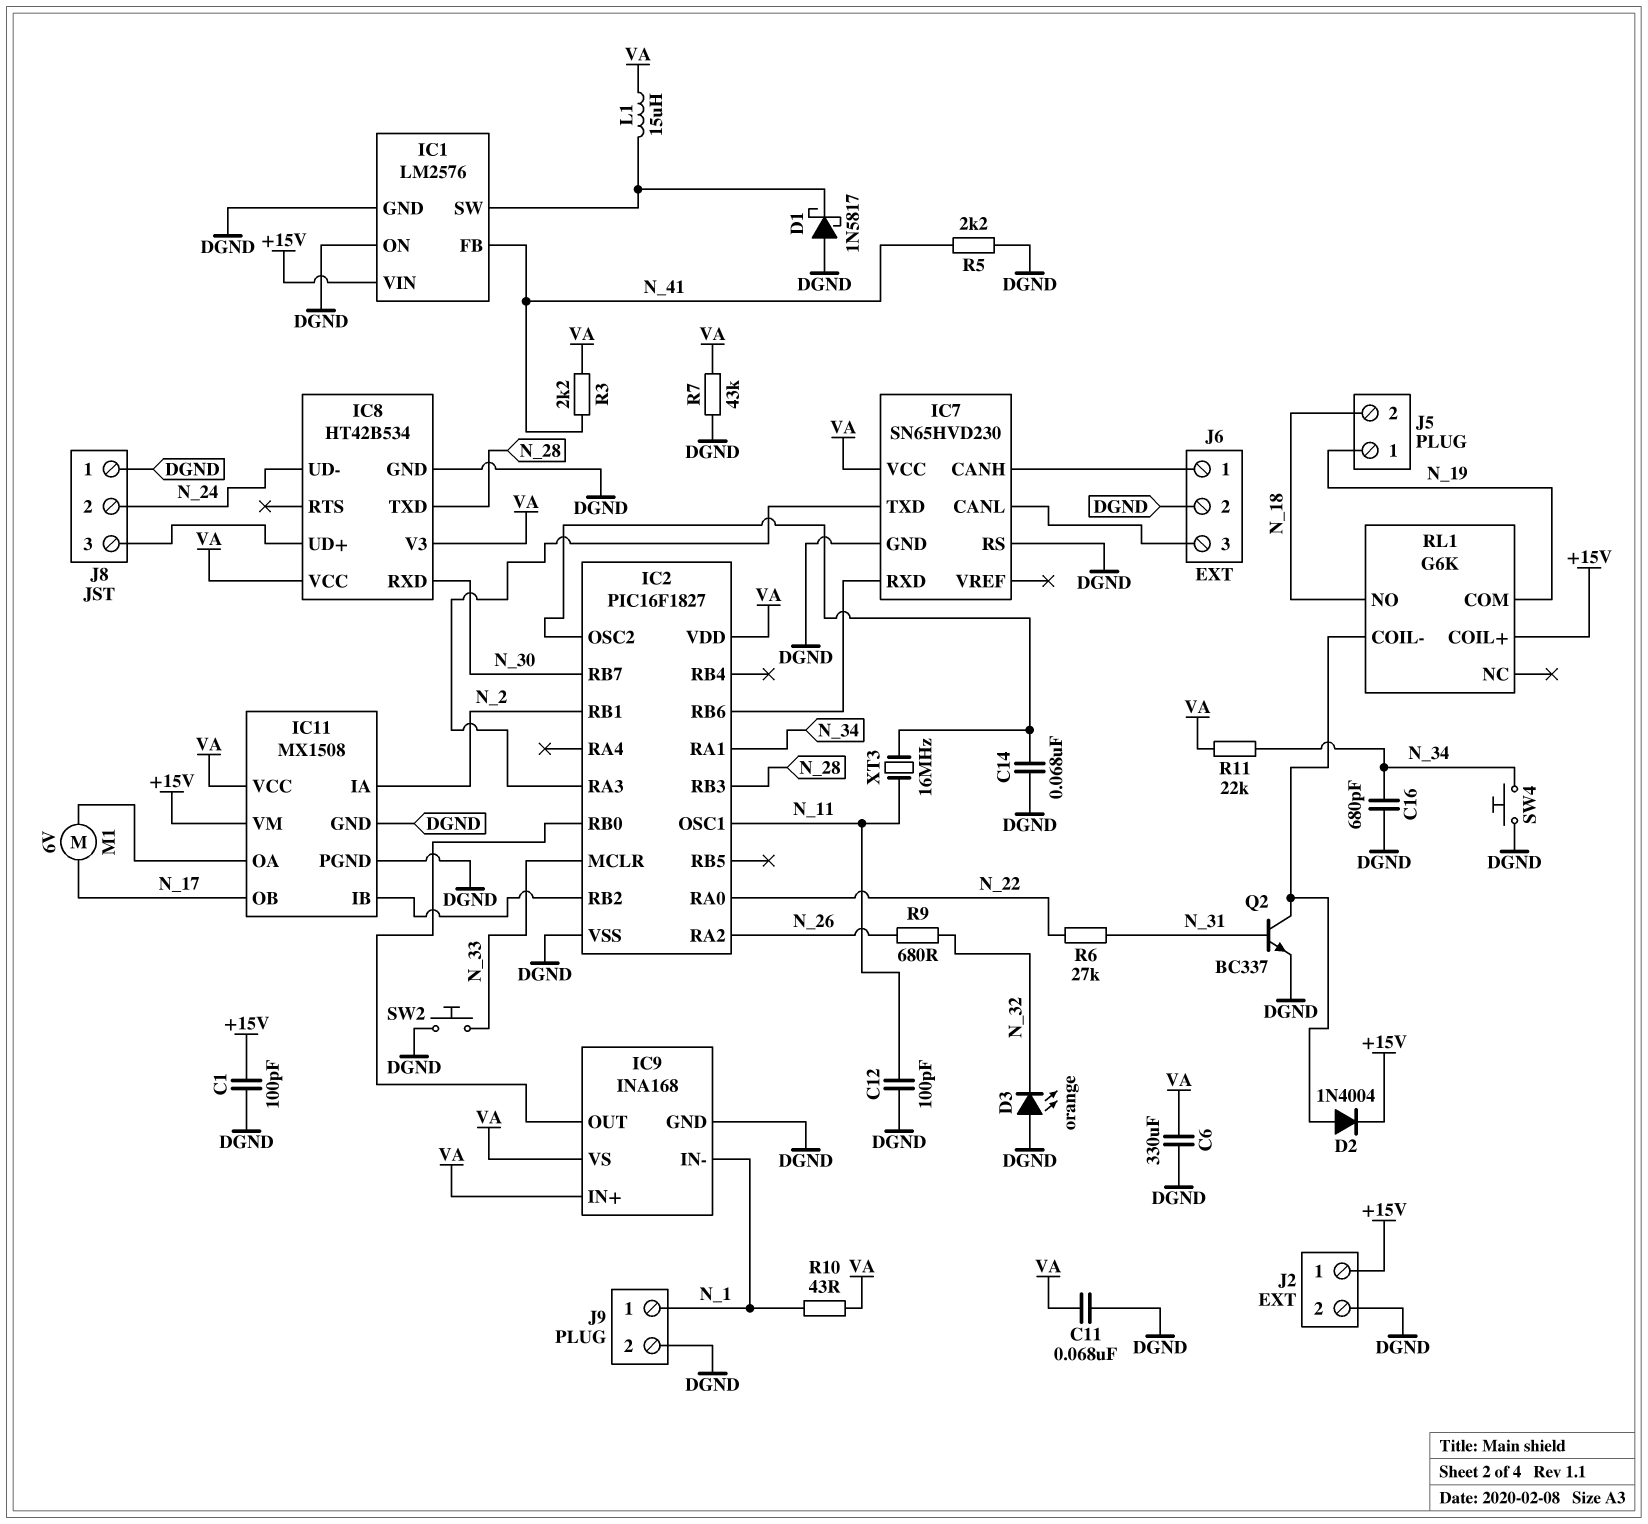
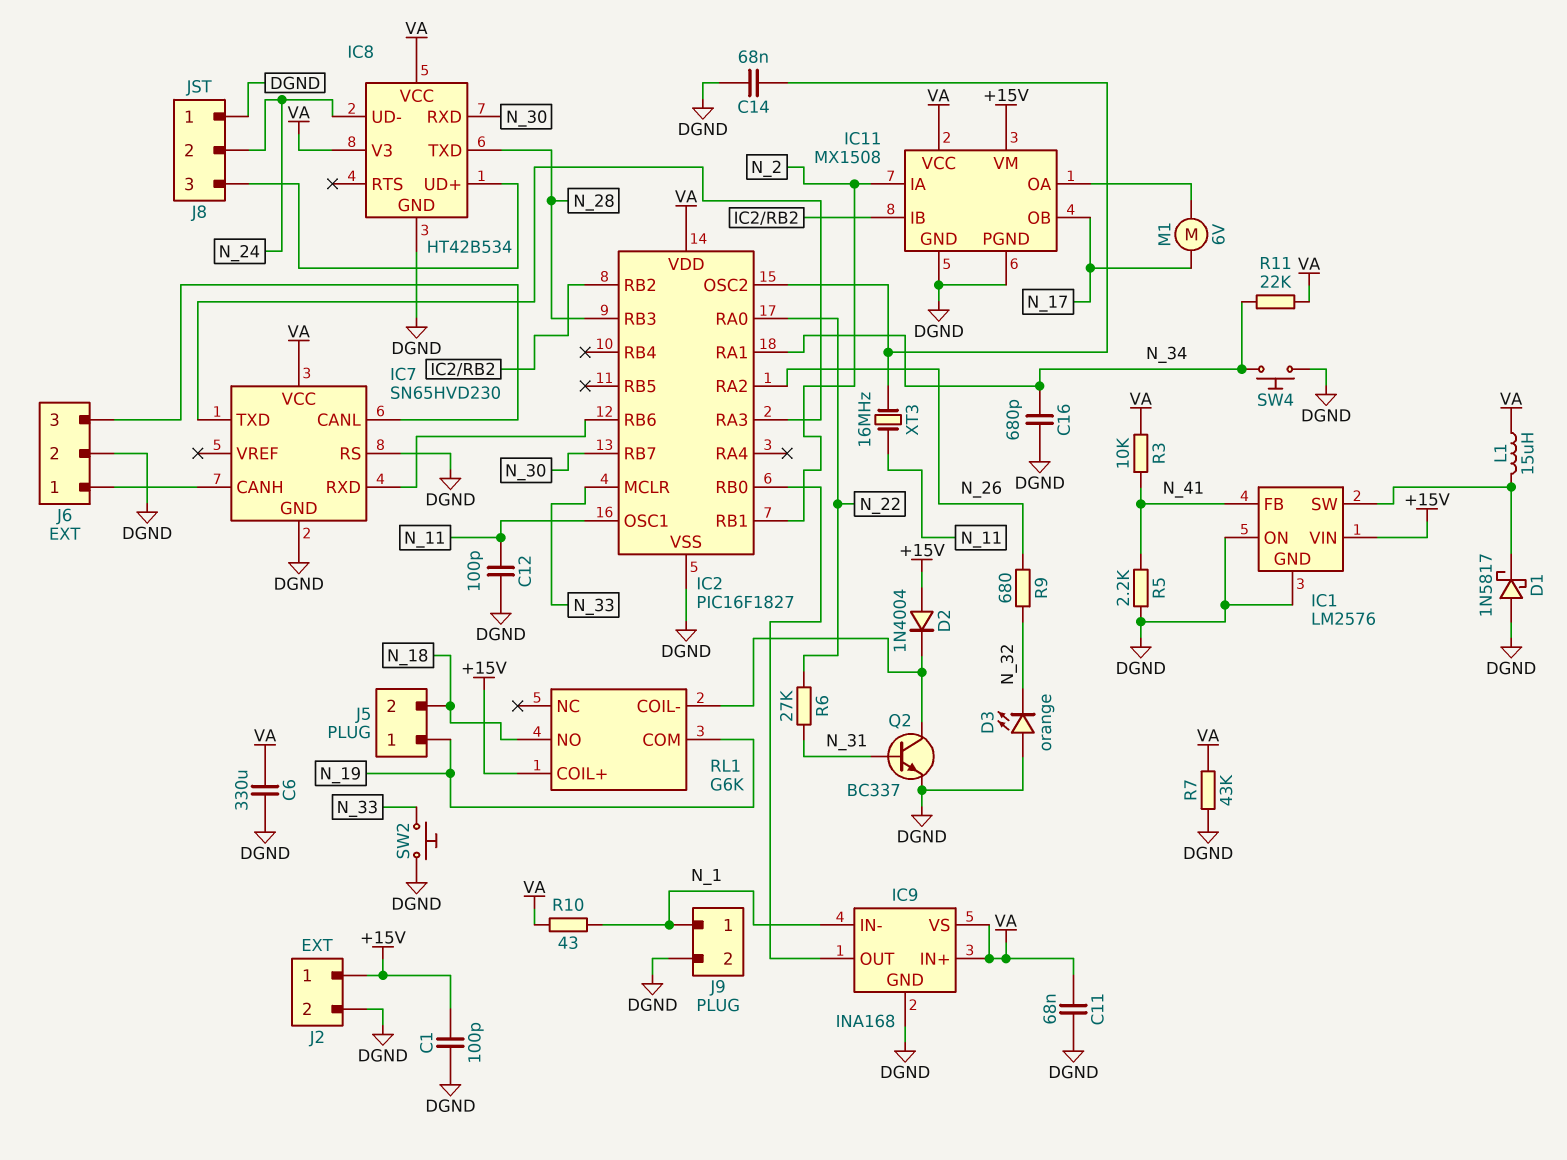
D2: diode 1N4004 (A RL1/COIL-, K +15V) -> diode 1N4004 (A +15V, K RL1/COIL-)
R3: 2.2k (N_41, VA) -> 10k (N_41, VA)

